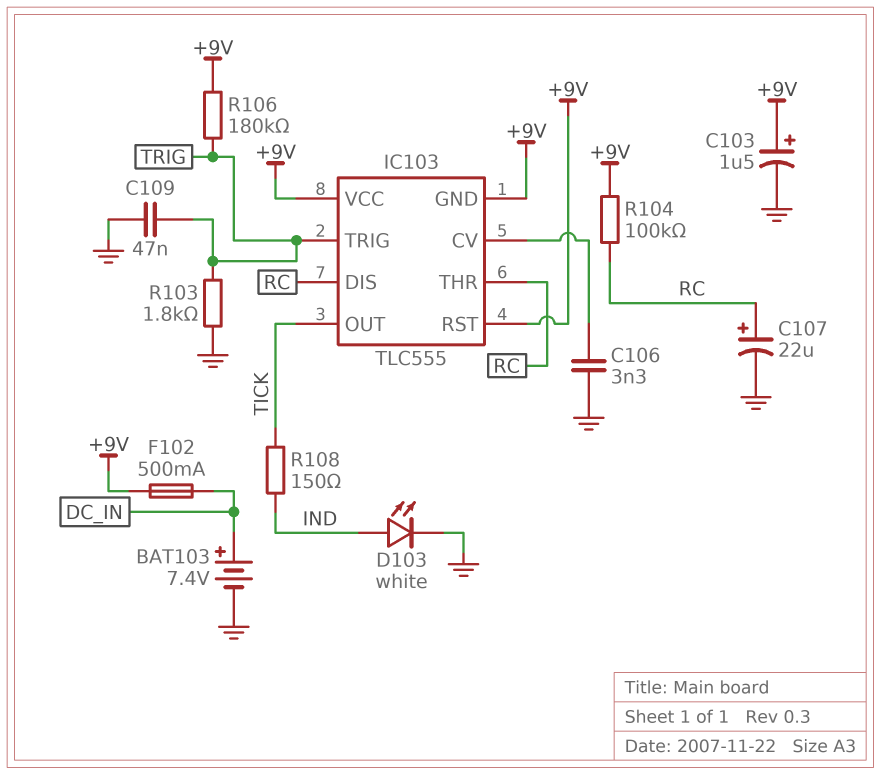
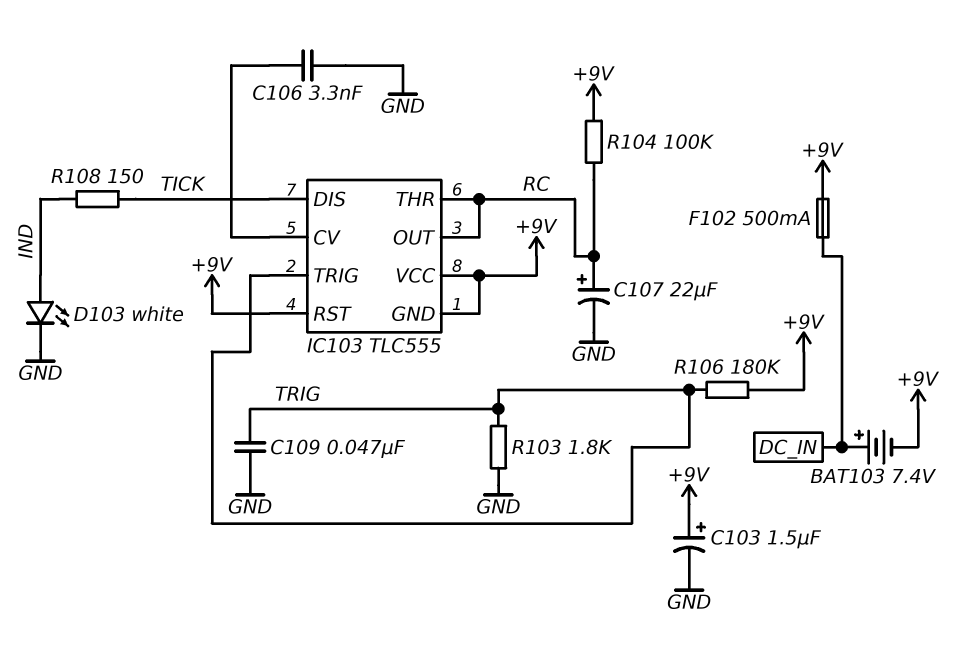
BAT103: 7.4V (plus DC_IN, minus GND) -> 7.4V (plus DC_IN, minus +9V)
IC103 pin DIS: RC -> TICK
IC103 pin OUT: TICK -> RC

